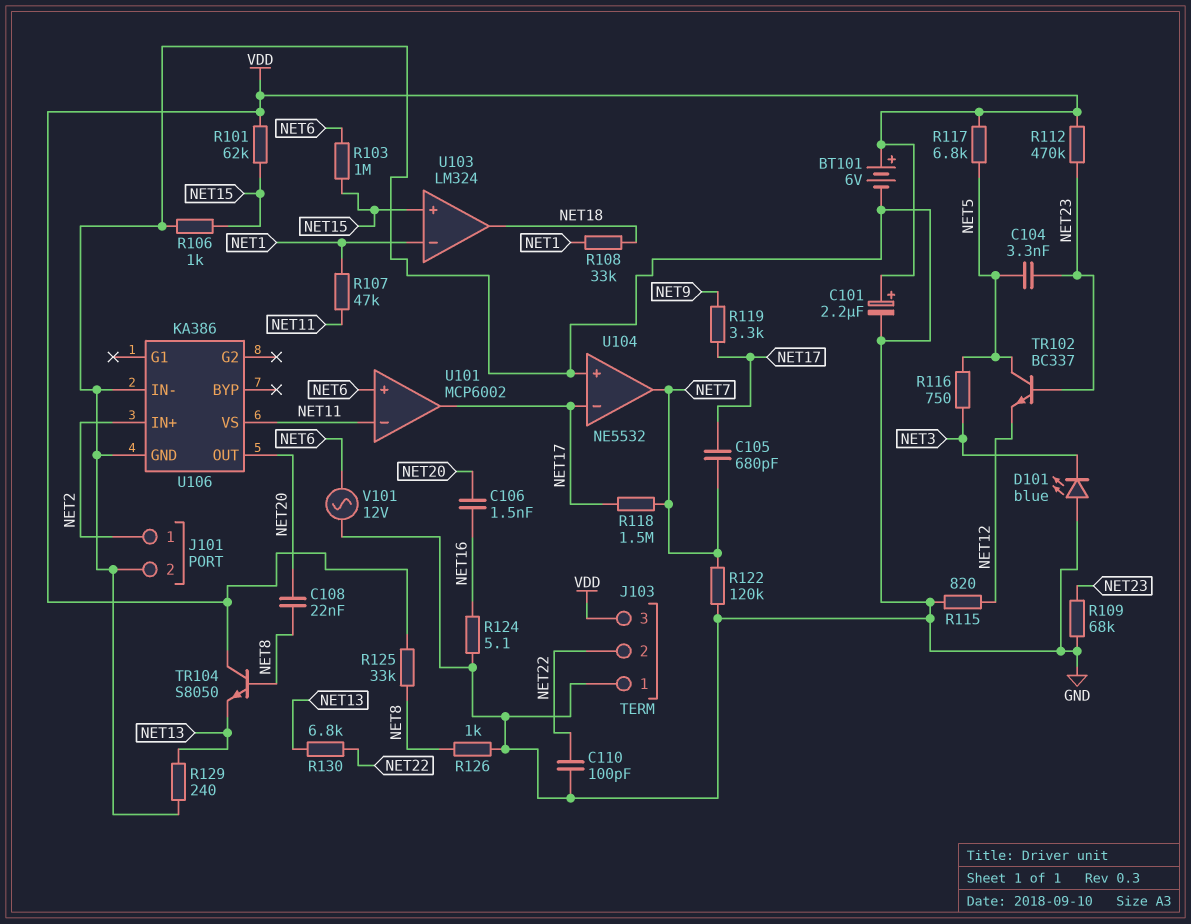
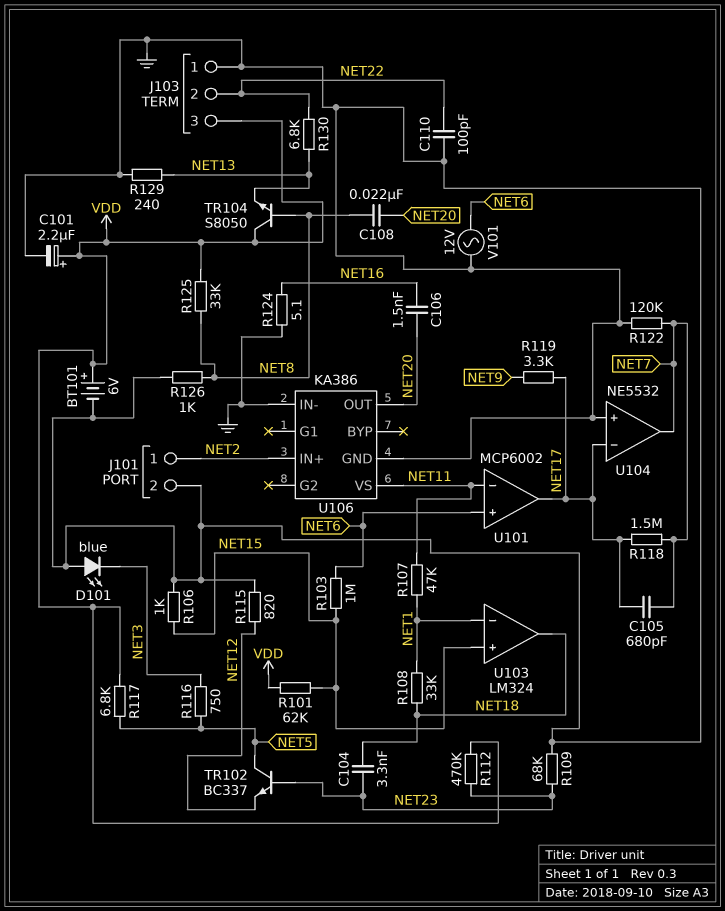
C104: 3.3nF (NET5, NET23) -> 3.3nF (NET18, NET23)

